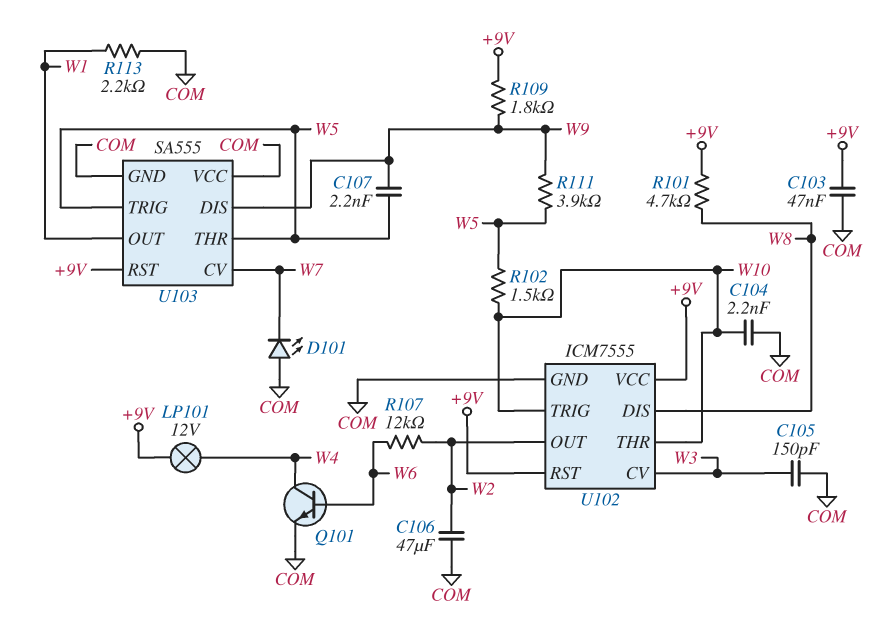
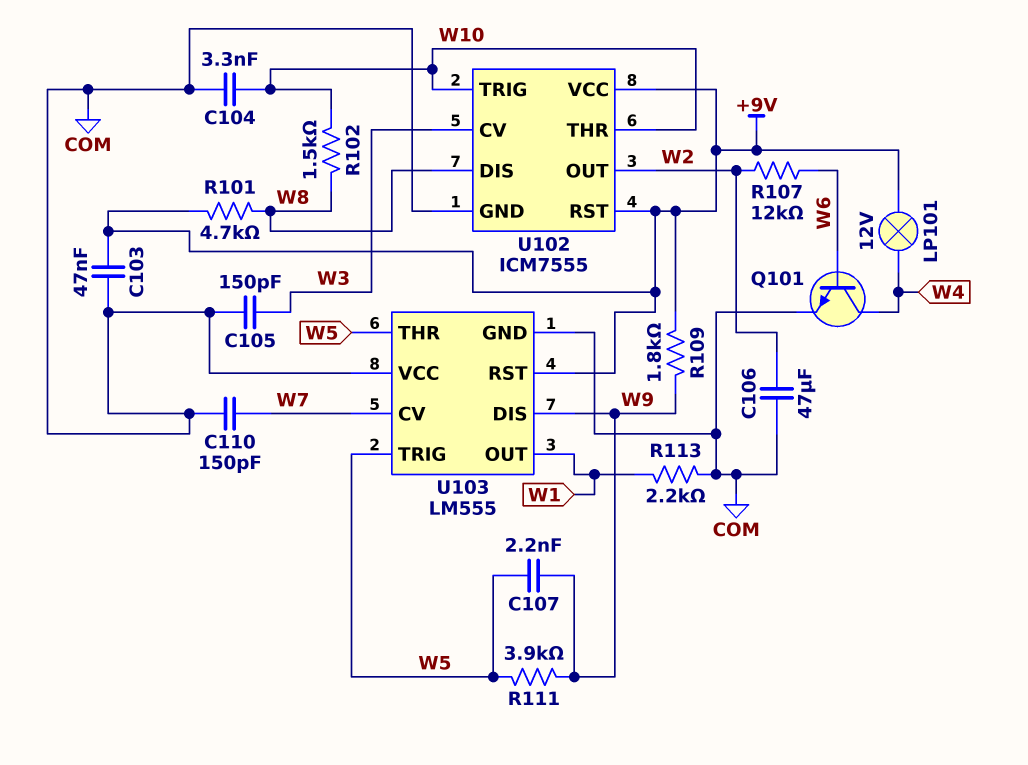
C104: 2.2nF (COM, W10) -> 3.3nF (COM, W10)
C110: none -> 150pF (COM, W7)
D101: LED (A COM, K W7) -> none
R102: 1.5k (W5, W10) -> 1.5k (W8, W10)
U103: SA555 -> LM555

